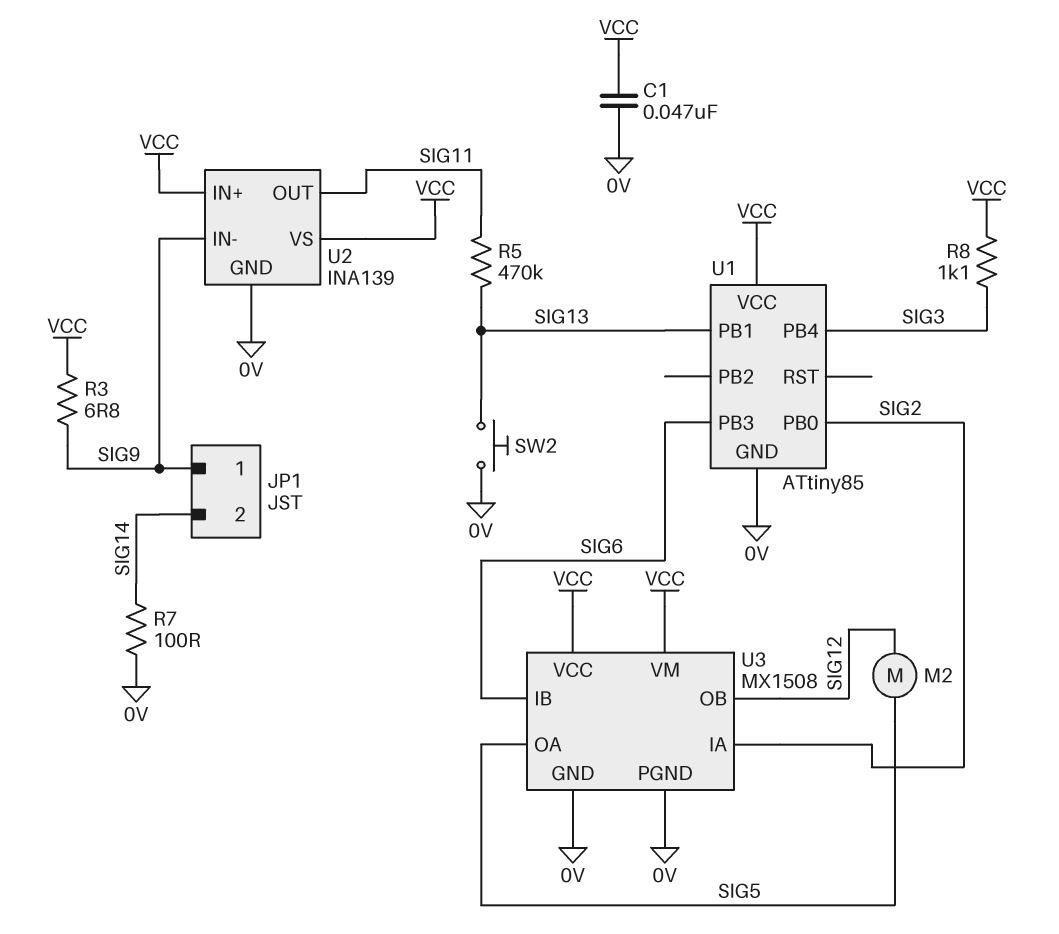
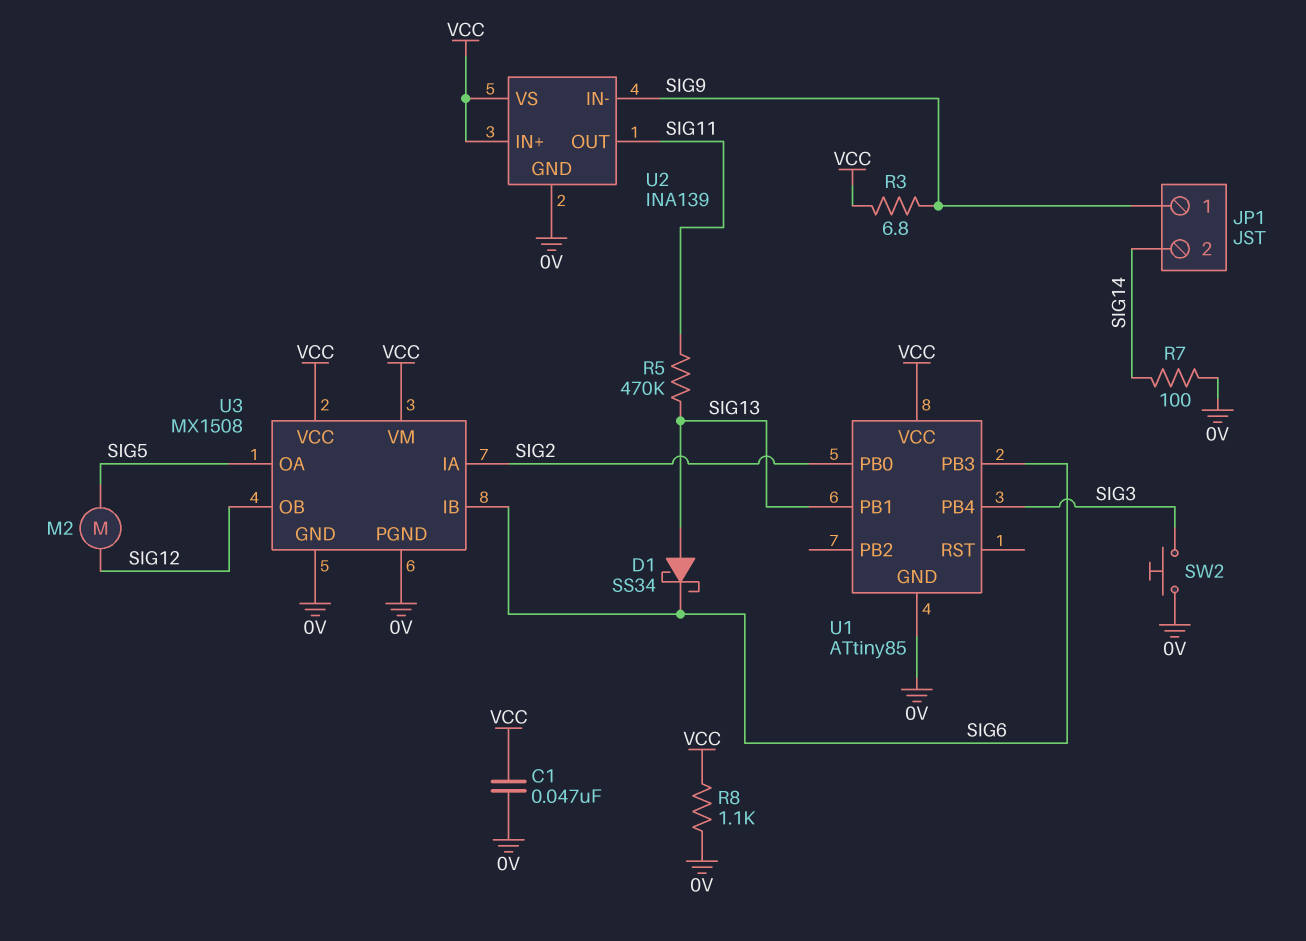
D1: none -> schottky SS34 (A SIG13, K SIG6)
R8: 1.1k (SIG3, VCC) -> 1.1k (0V, VCC)
SW2: button (0V, SIG13) -> button (0V, SIG3)

